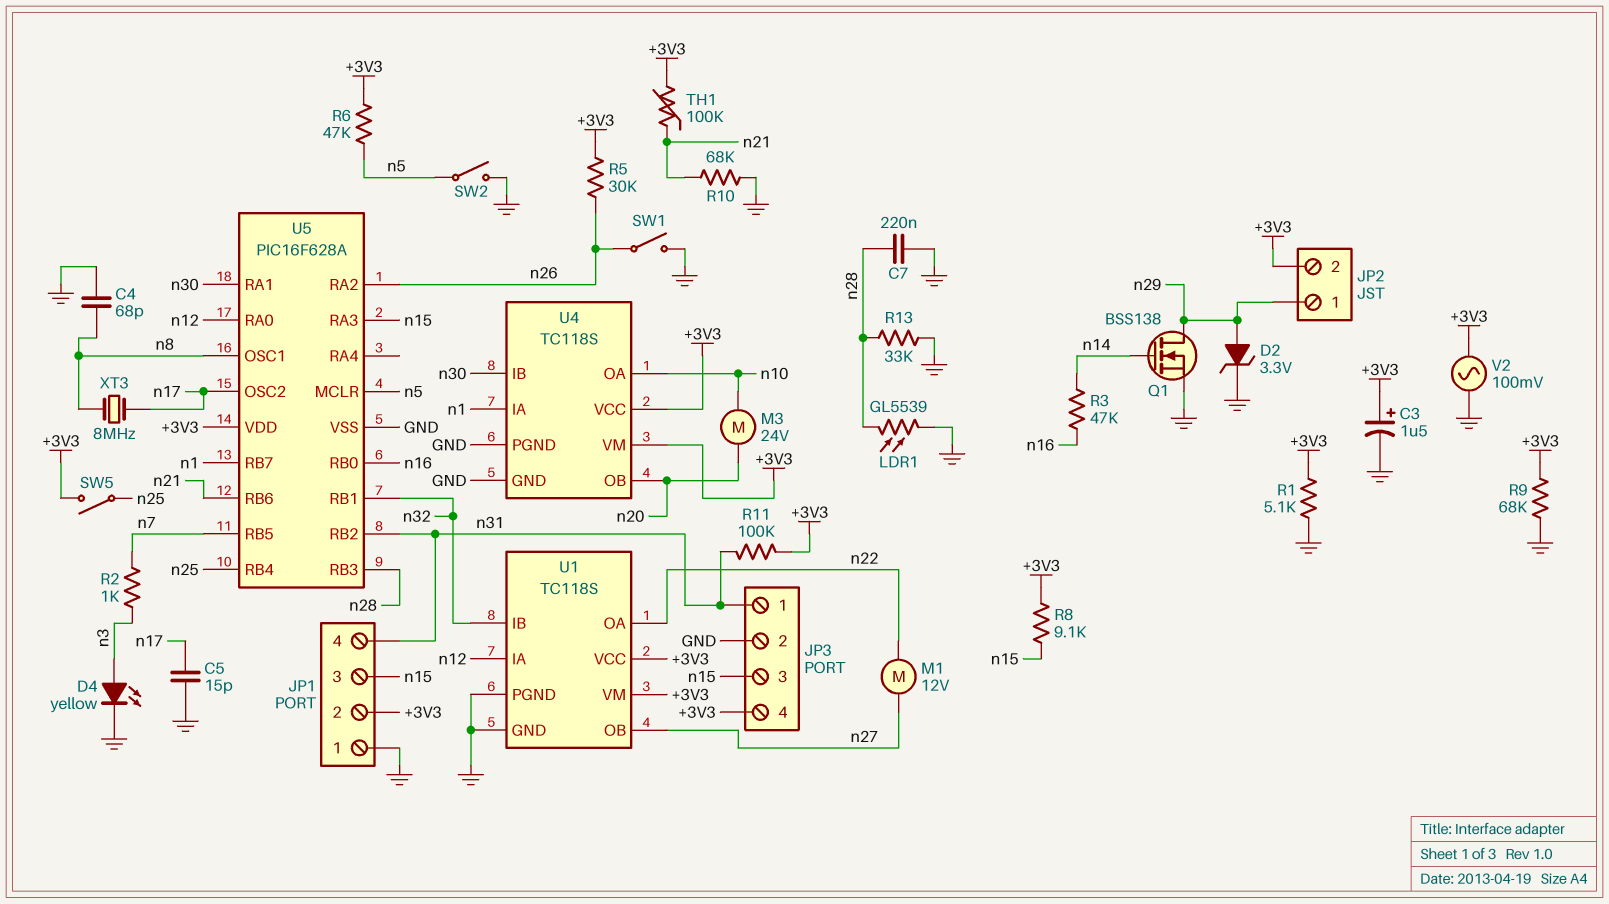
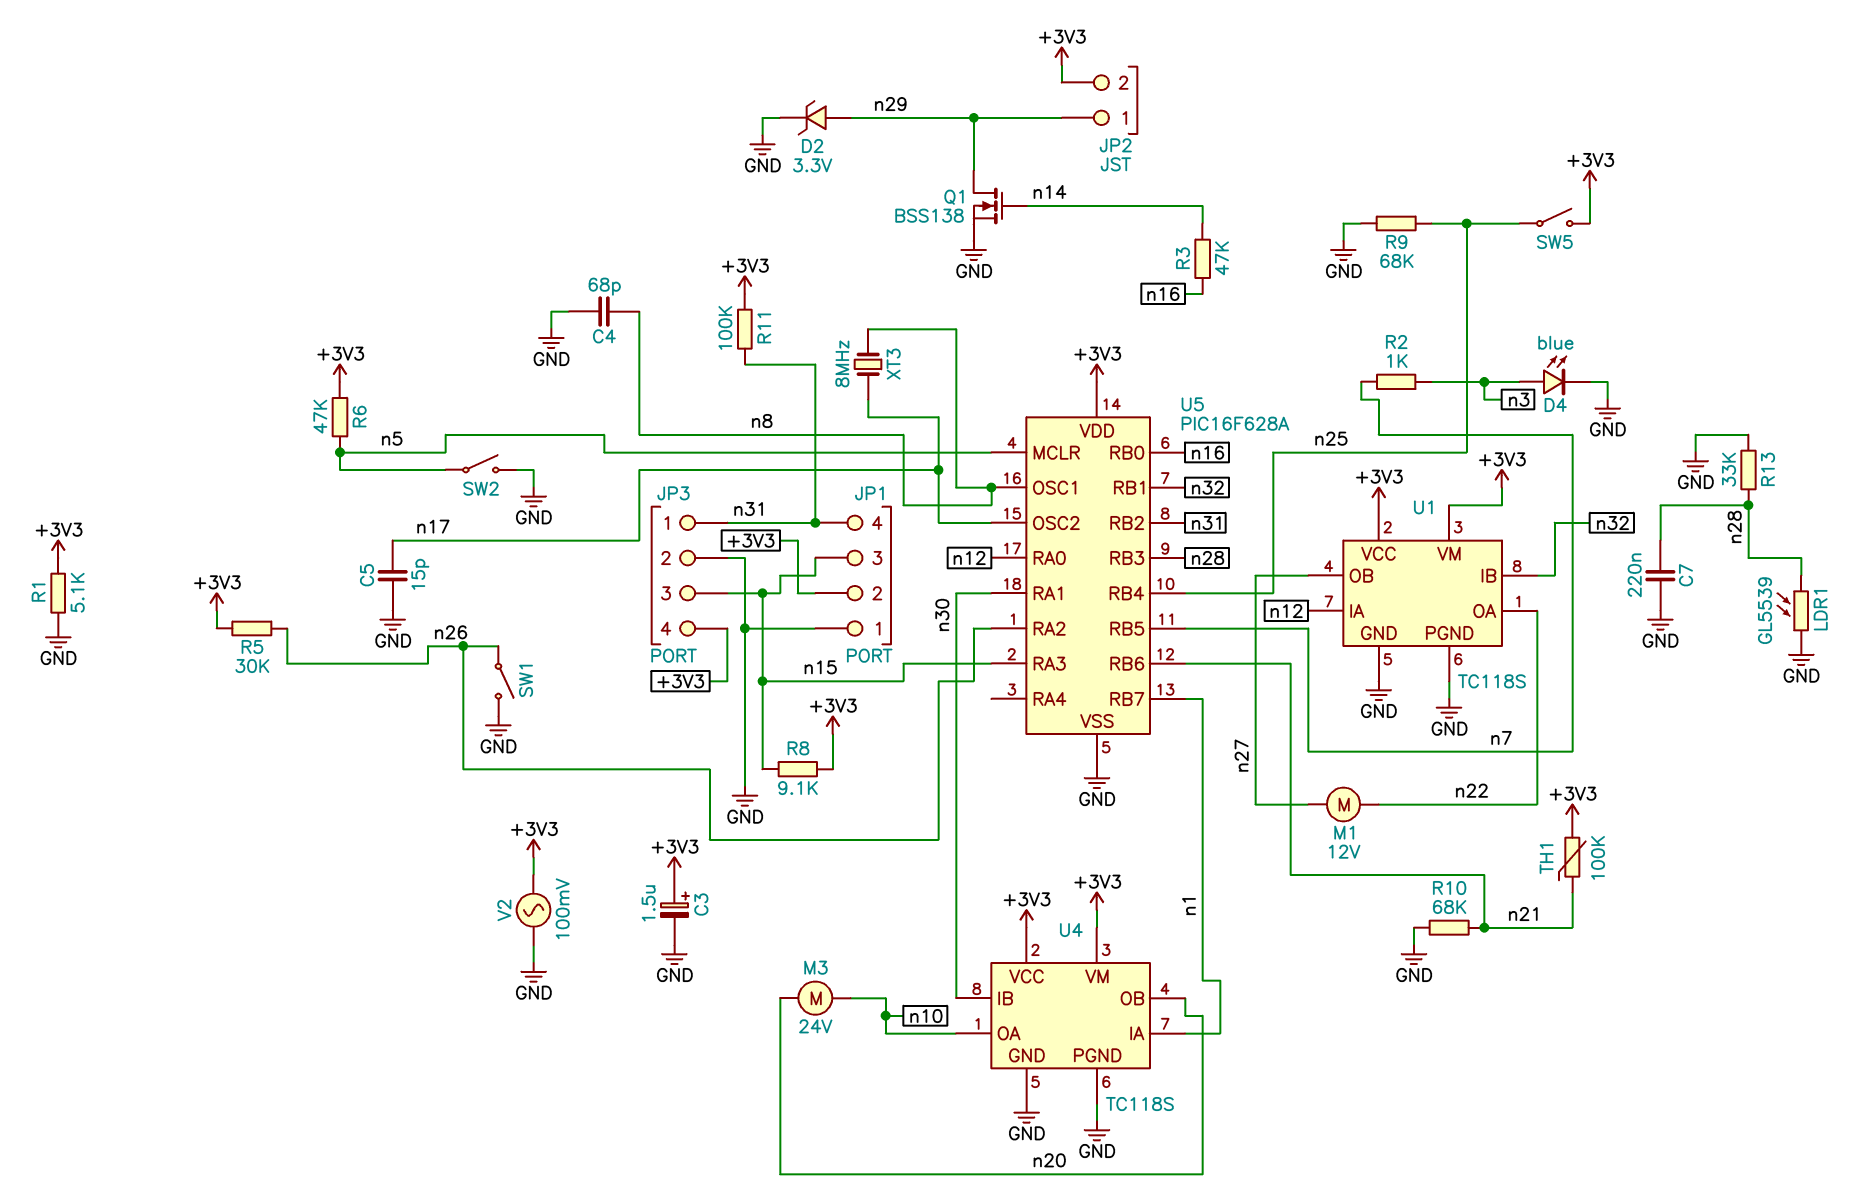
D4: LED yellow (A n3, K GND) -> LED blue (A n3, K GND)
R9: 68k (+3V3, GND) -> 68k (GND, n25)

